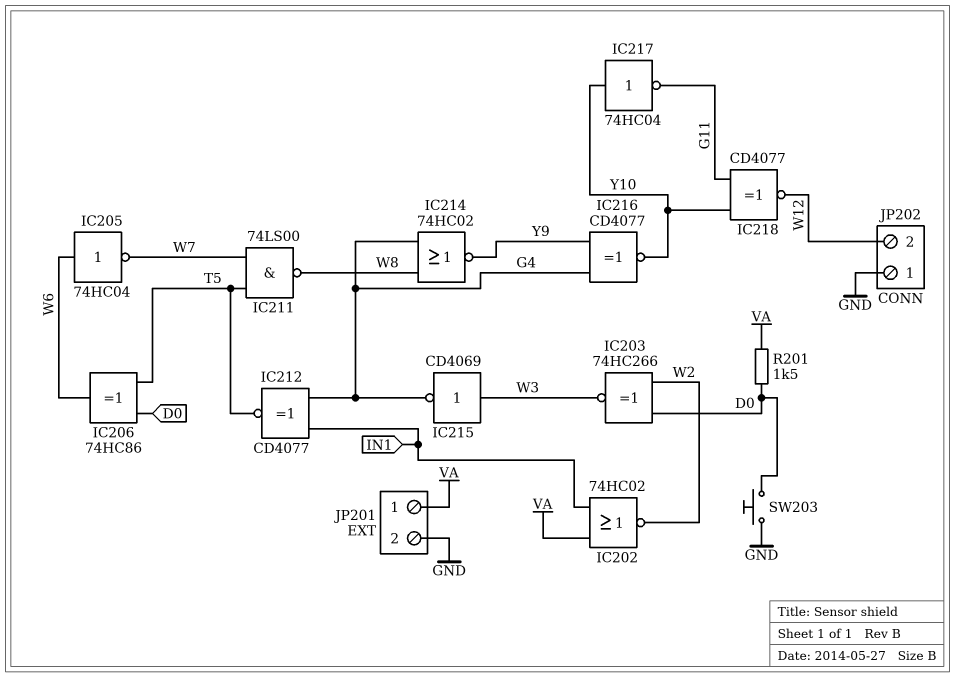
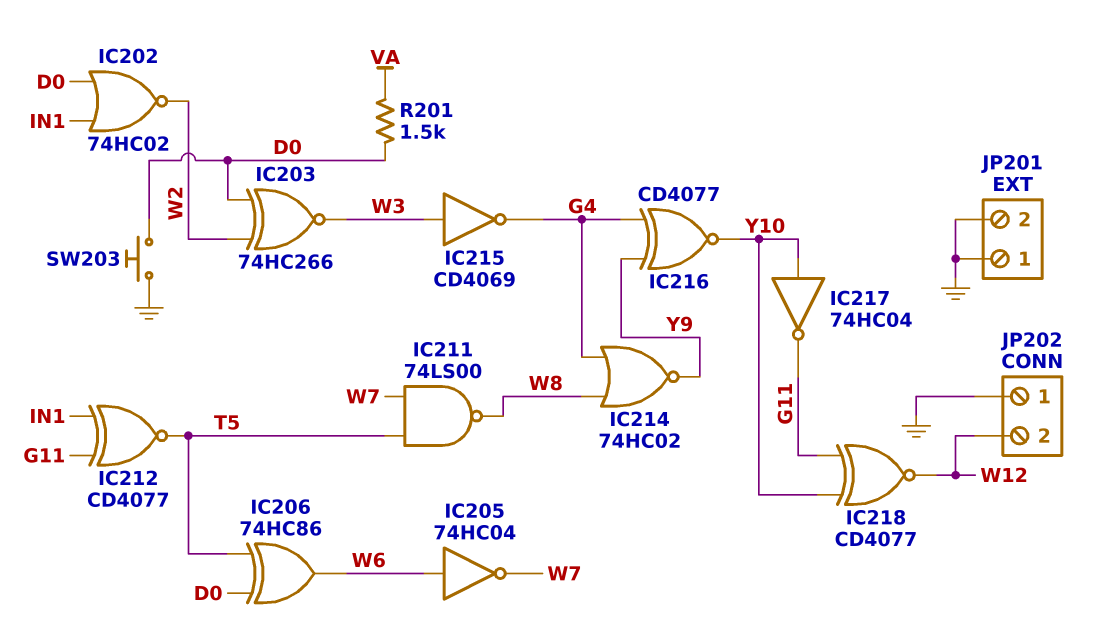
IC202: NOR 74HC02 (in IN1, in VA, out W2) -> NOR 74HC02 (in D0, in IN1, out W2)
IC212: XNOR CD4077 (in G4, in IN1, out T5) -> XNOR CD4077 (in G11, in IN1, out T5)
JP201 pin 1: VA -> GND

